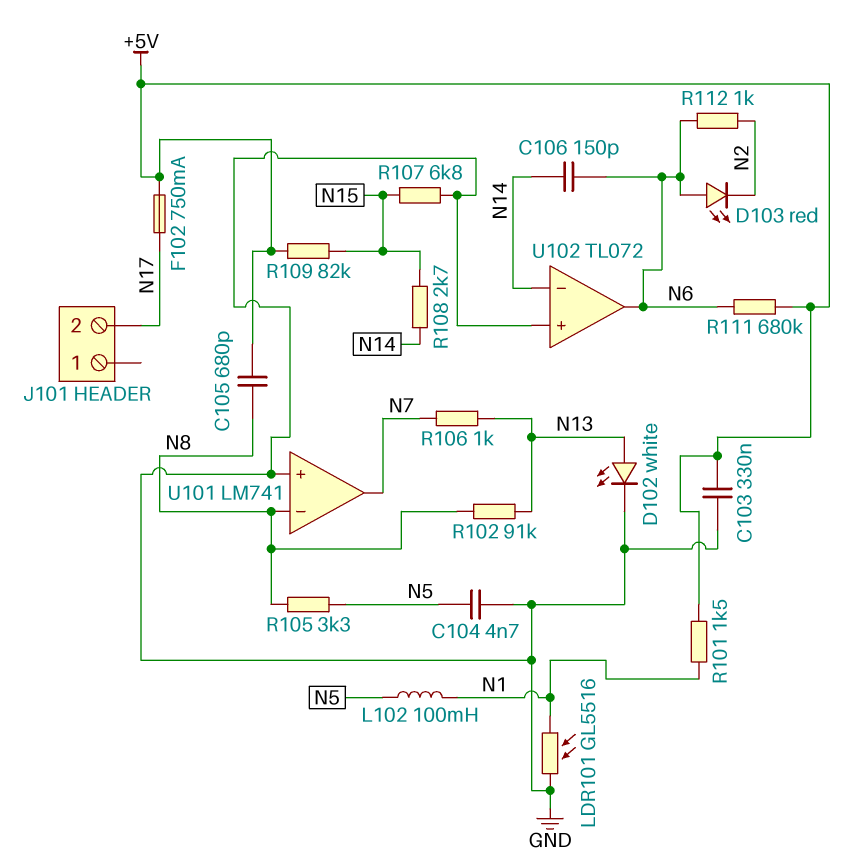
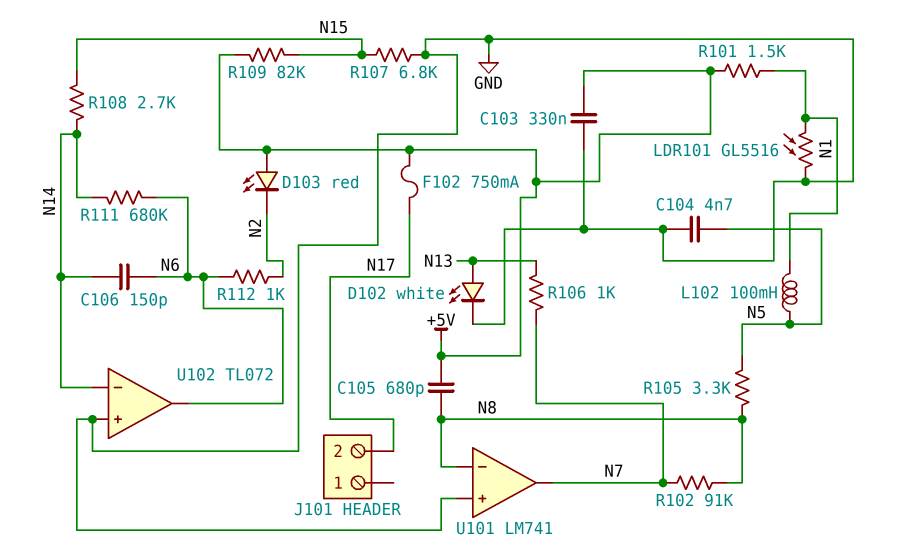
D103: LED red (A N6, K N2) -> LED red (A +5V, K N2)
R102: 91k (N8, N13) -> 91k (N7, N8)
R111: 680k (+5V, N6) -> 680k (N6, N14)

